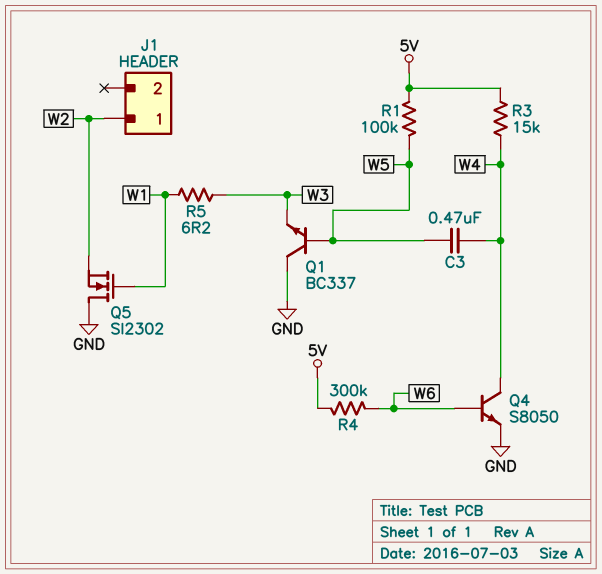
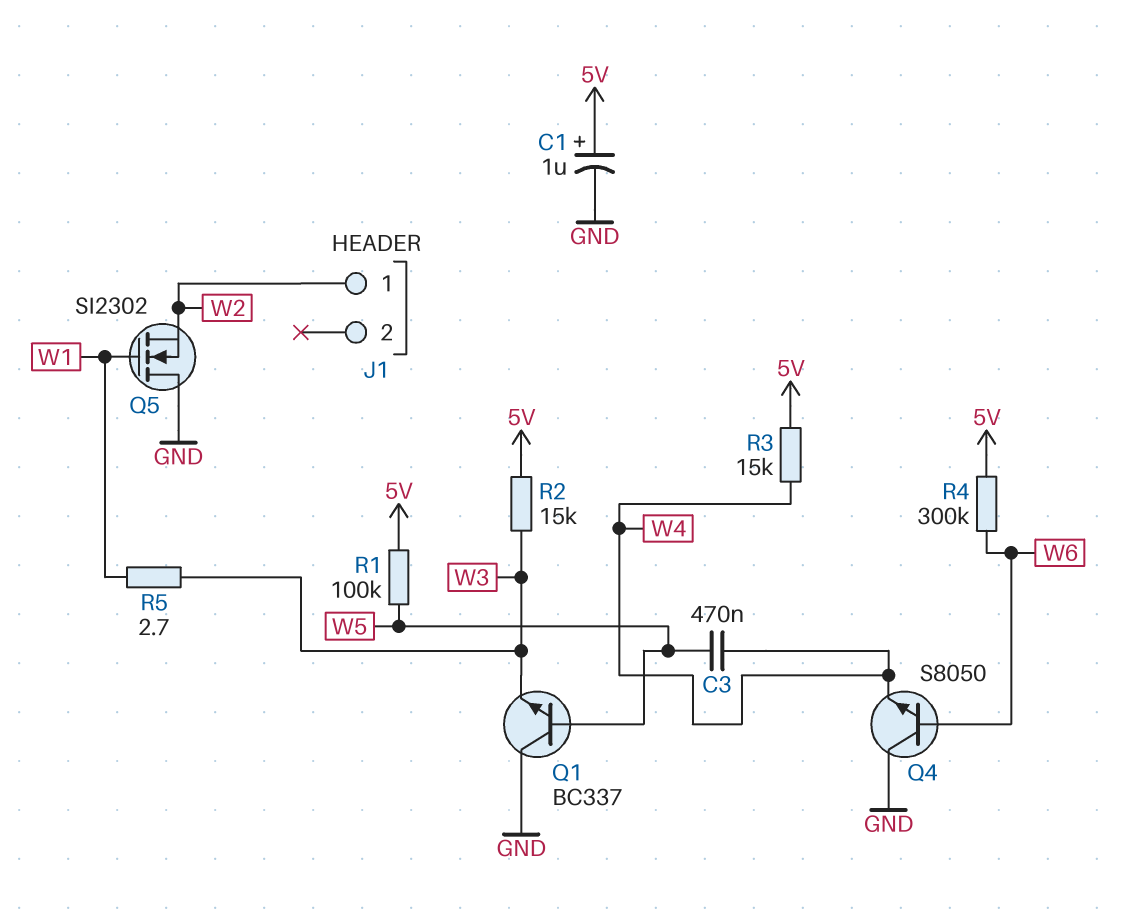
C1: none -> 1uF (plus 5V, minus GND)
Q4: NPN S8050 (B W6, C W4, E GND) -> NPN S8050 (B W6, C GND, E W4)
R2: none -> 15k (5V, W3)
R5: 6.2 (W1, W3) -> 2.7 (W1, W3)

